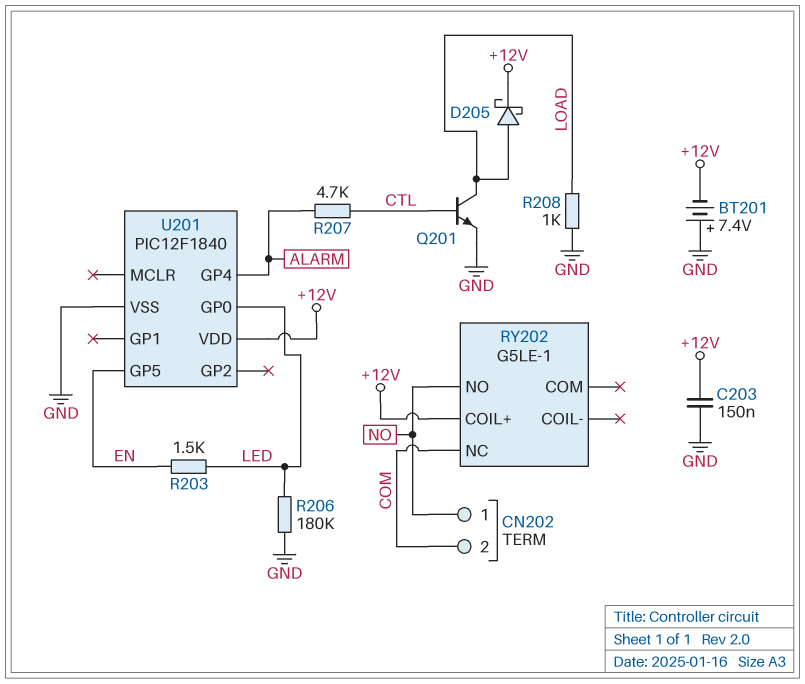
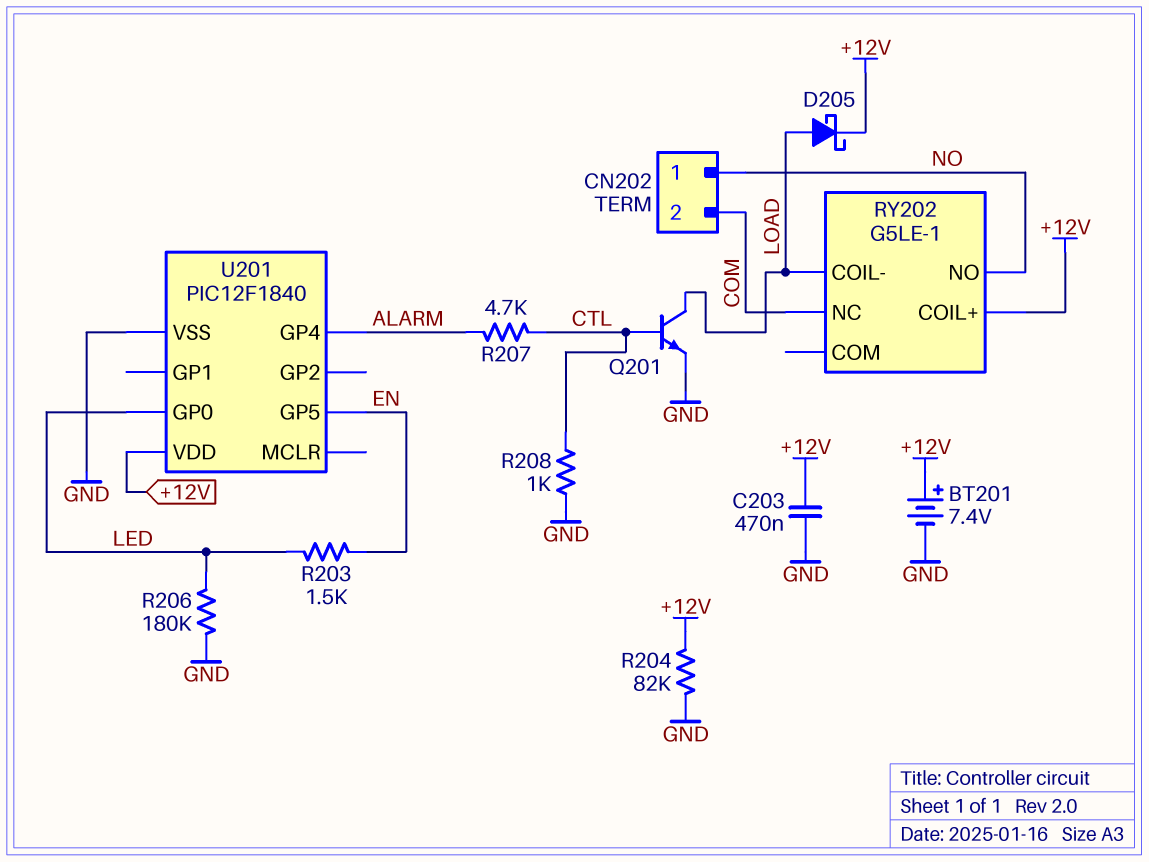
BT201: 7.4V (plus GND, minus +12V) -> 7.4V (plus +12V, minus GND)
C203: 150nF (+12V, GND) -> 470nF (+12V, GND)
R204: none -> 82k (+12V, GND)
R208: 1k (GND, LOAD) -> 1k (CTL, GND)
RY202 pin COIL-: none -> LOAD

